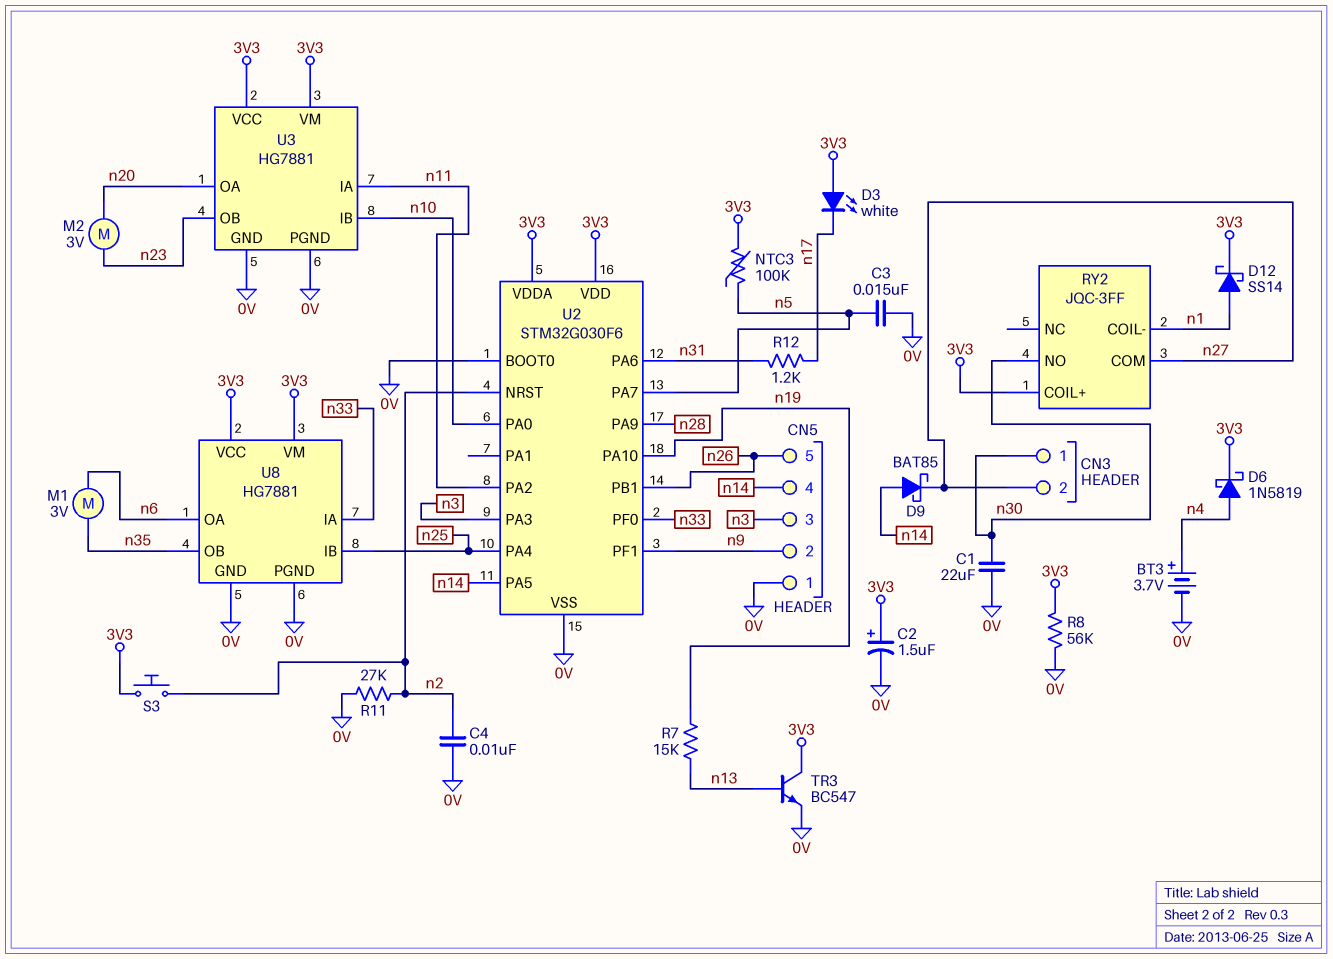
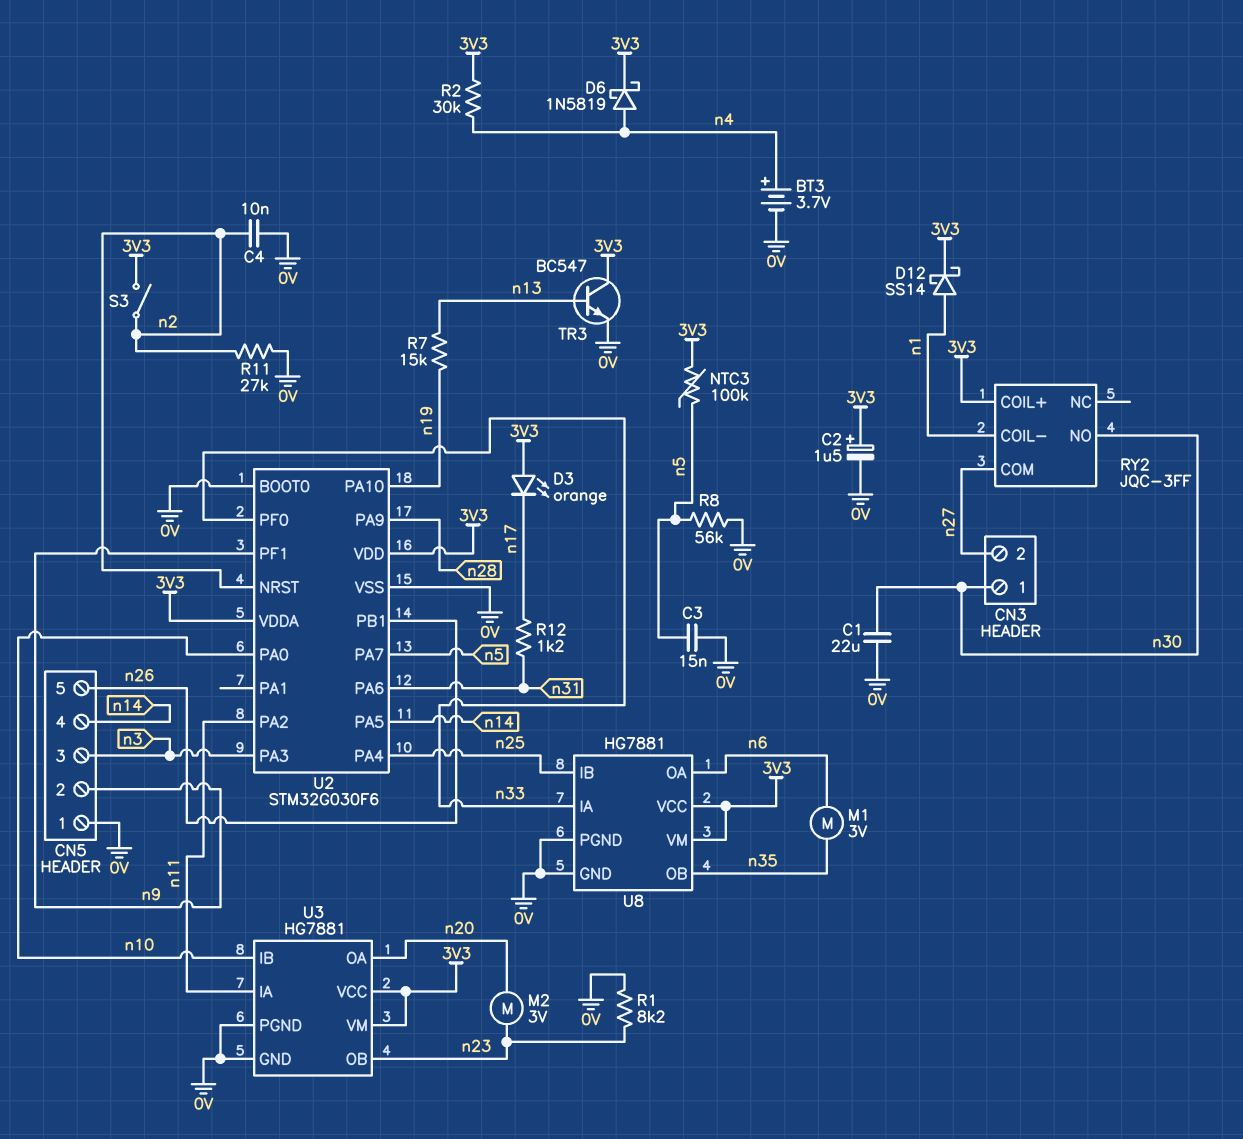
D3: LED white (A 3V3, K n17) -> LED orange (A 3V3, K n17)
D9: schottky BAT85 (A n14, K n27) -> none
R1: none -> 8.2k (0V, n23)
R2: none -> 30k (3V3, n4)
R8: 56k (0V, 3V3) -> 56k (0V, n5)
S3: button (3V3, n2) -> switch (3V3, n2)

